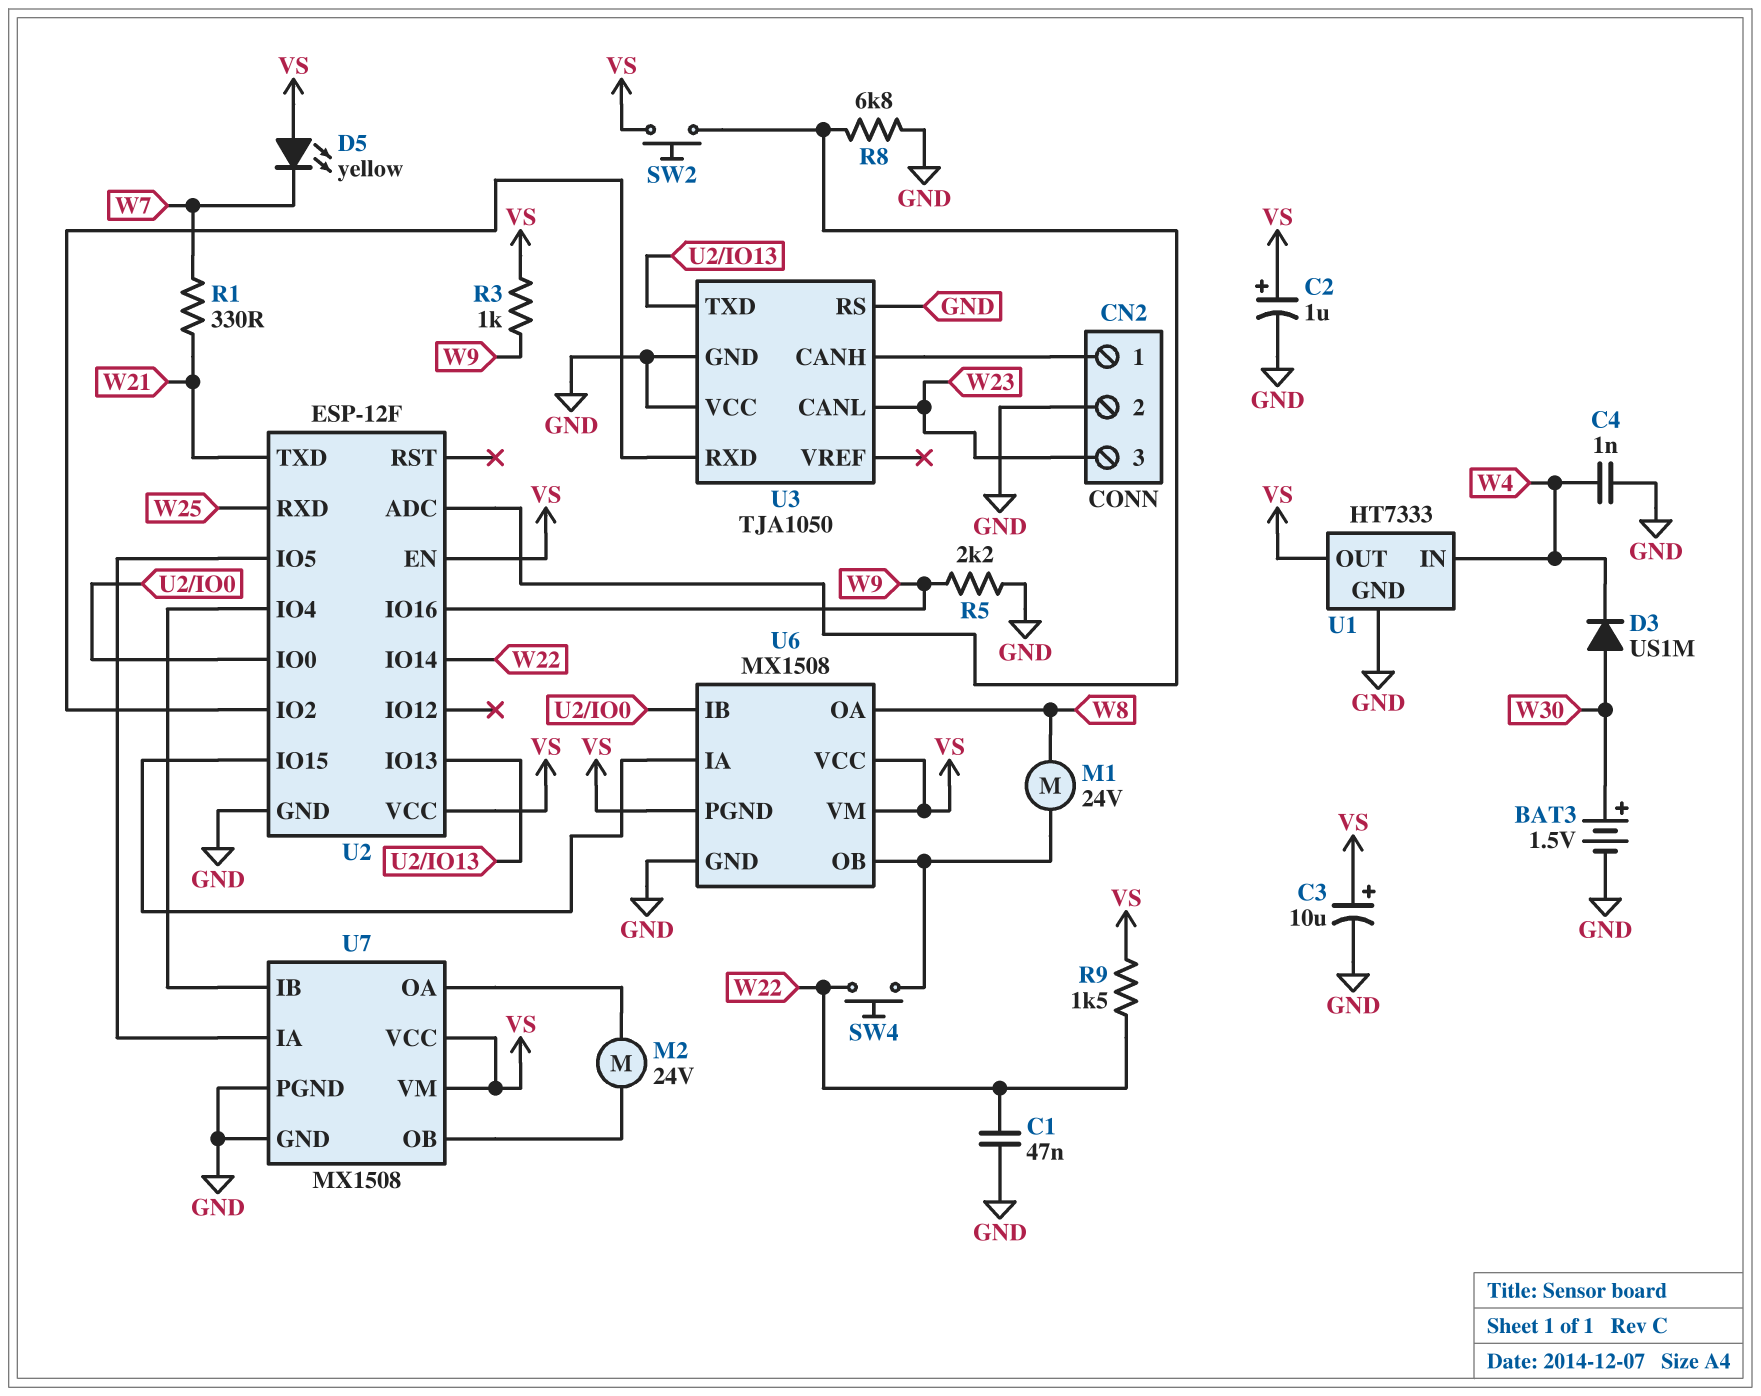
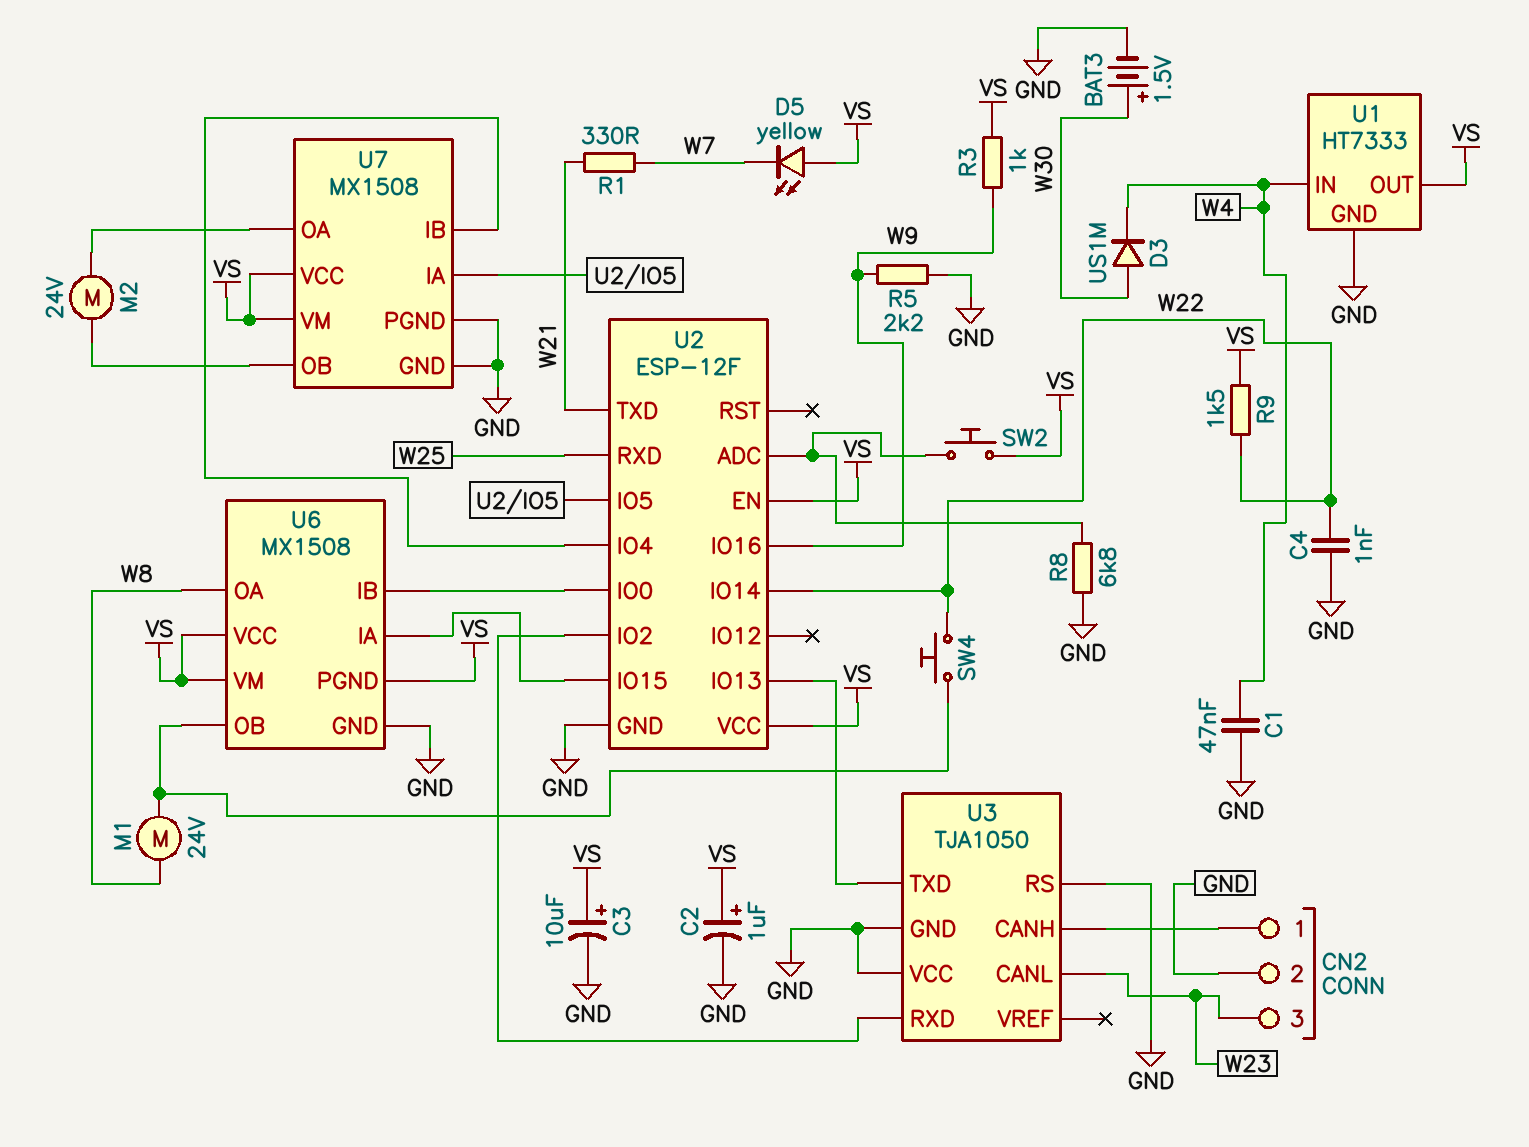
C1: 47nF (GND, W22) -> 47nF (GND, W4)
C4: 1nF (GND, W4) -> 1nF (GND, W22)

